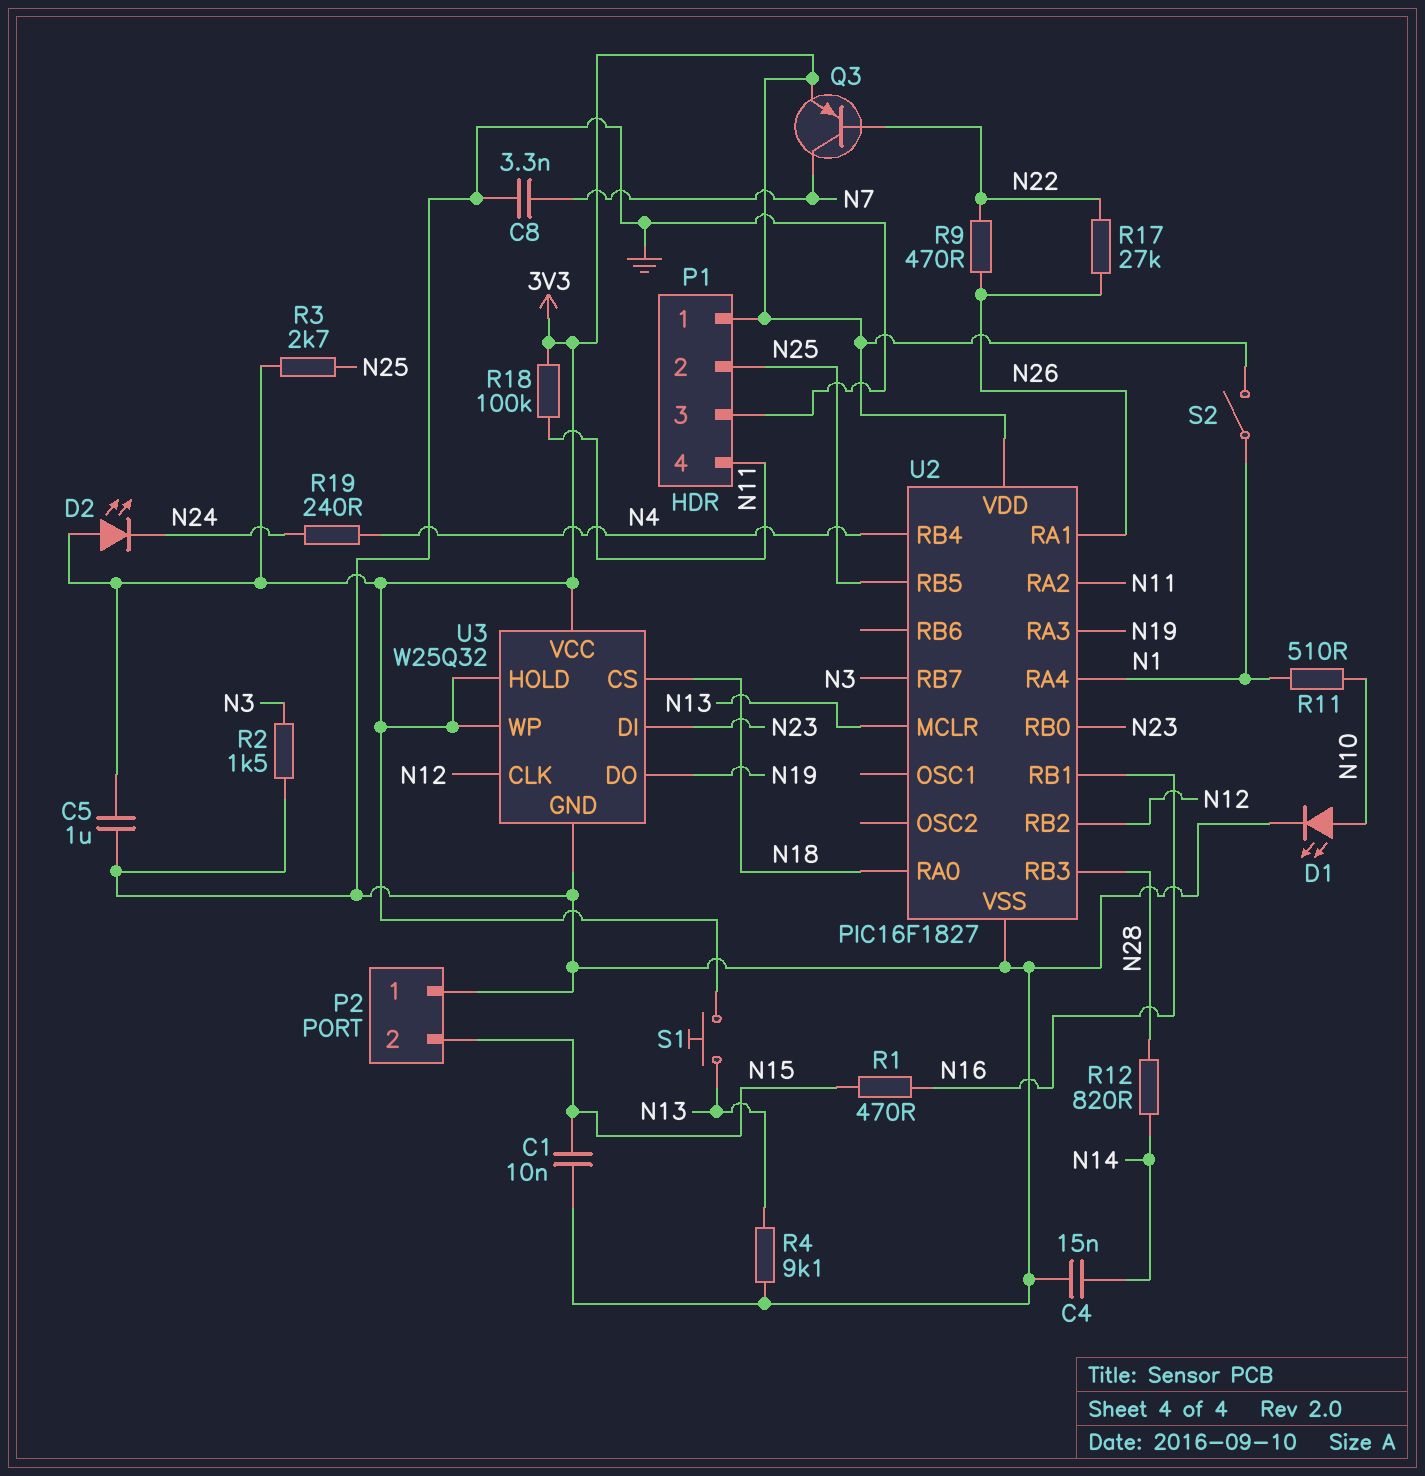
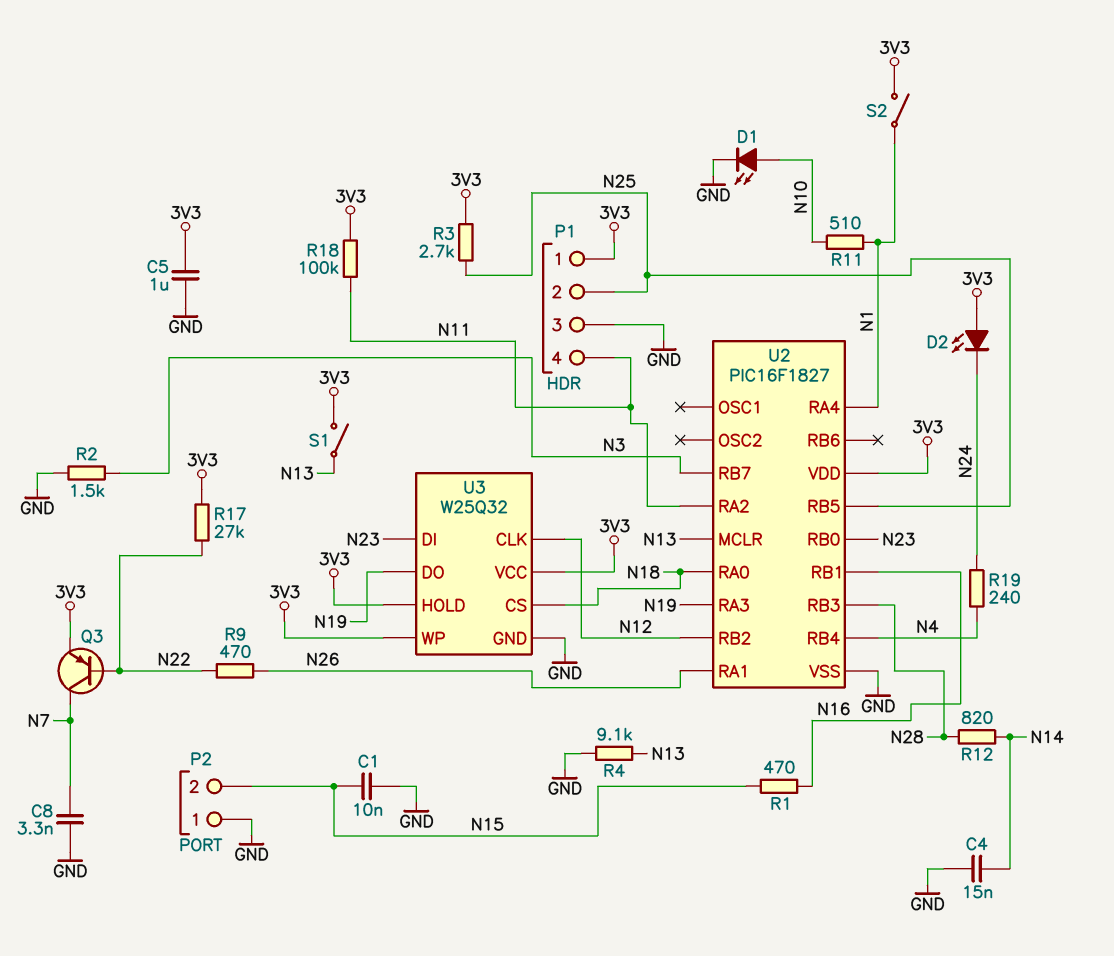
R17: 27k (N22, N26) -> 27k (3V3, N22)
S1: button (3V3, N13) -> switch (3V3, N13)

